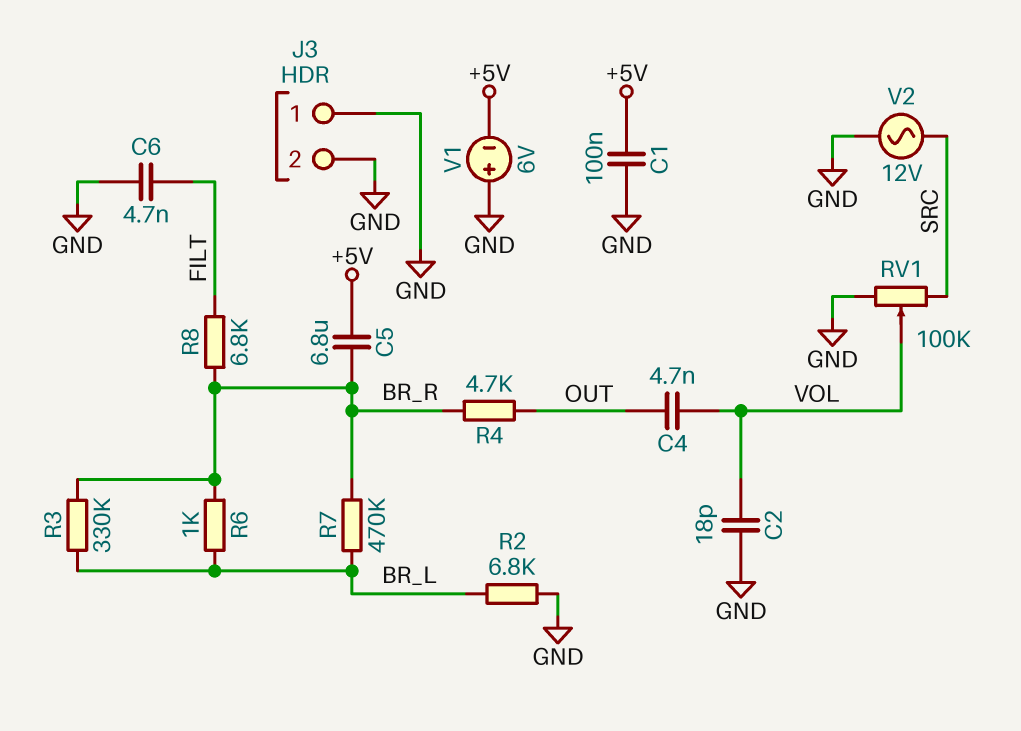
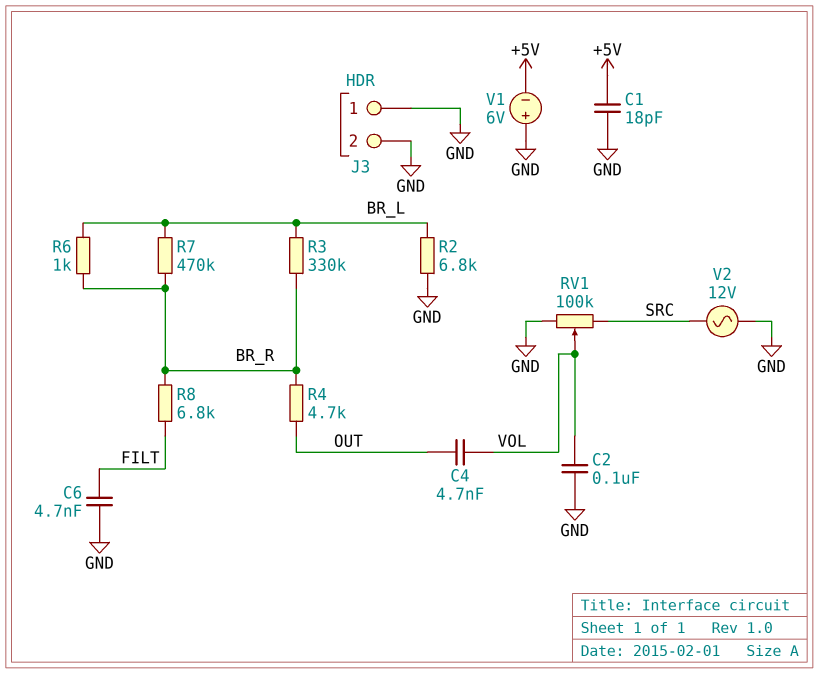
C1: 100nF (+5V, GND) -> 18pF (+5V, GND)
C2: 18pF (GND, VOL) -> 100nF (GND, VOL)
C5: 6.8uF (+5V, BR_R) -> none

